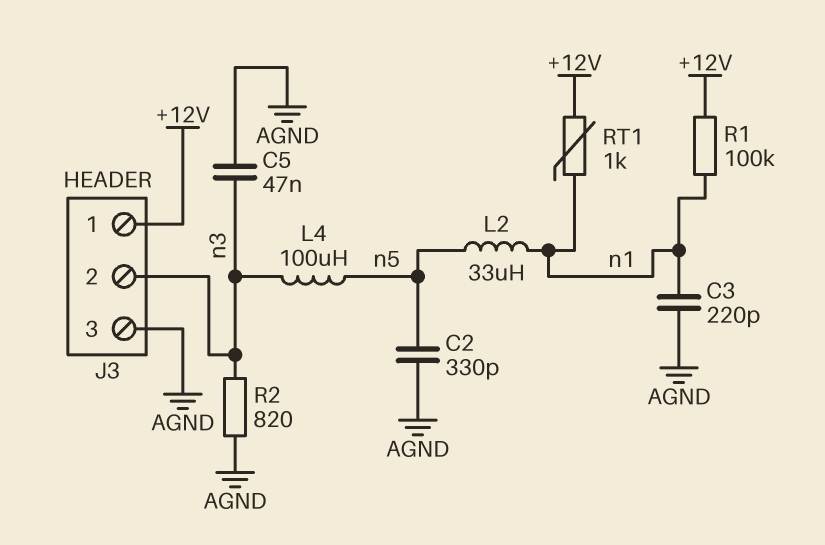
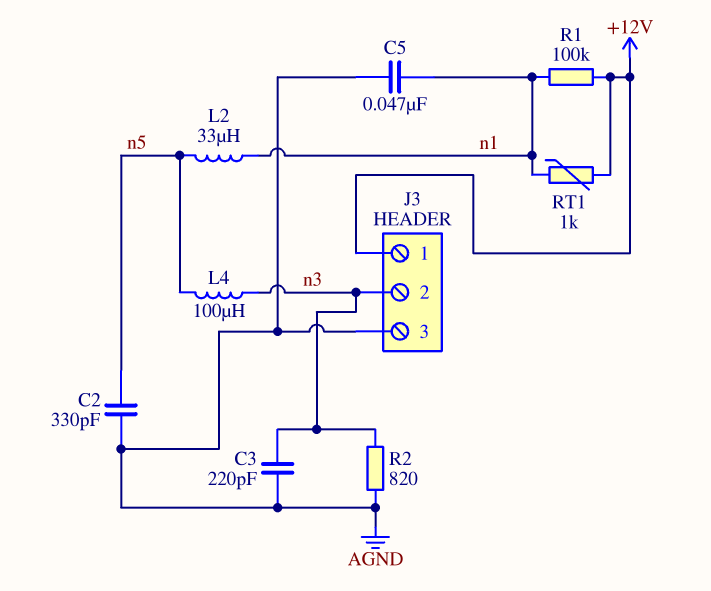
C3: 220pF (AGND, n1) -> 220pF (AGND, n3)
C5: 47nF (AGND, n3) -> 47nF (AGND, n1)

